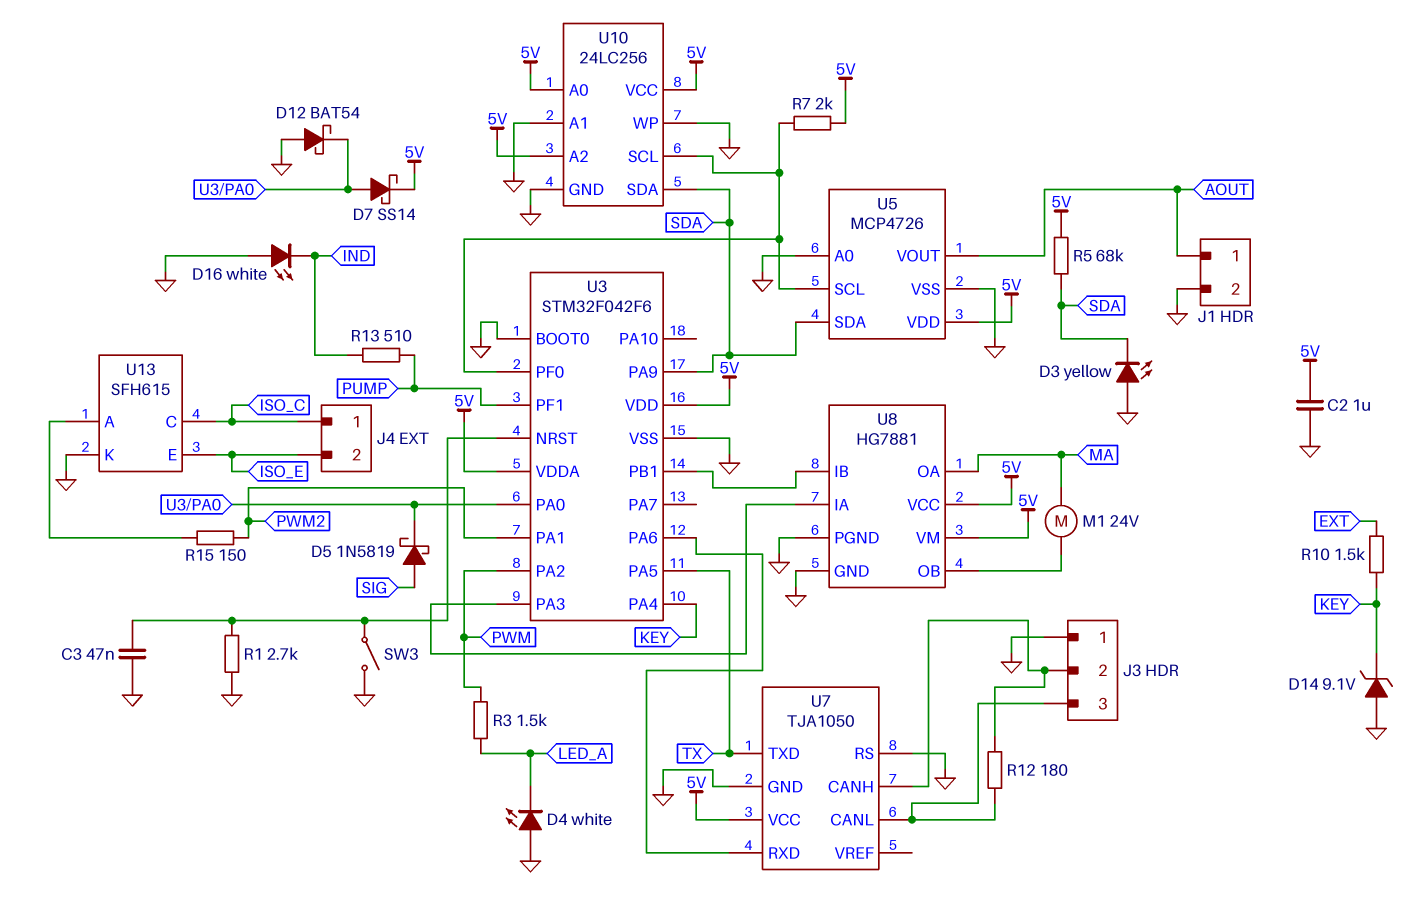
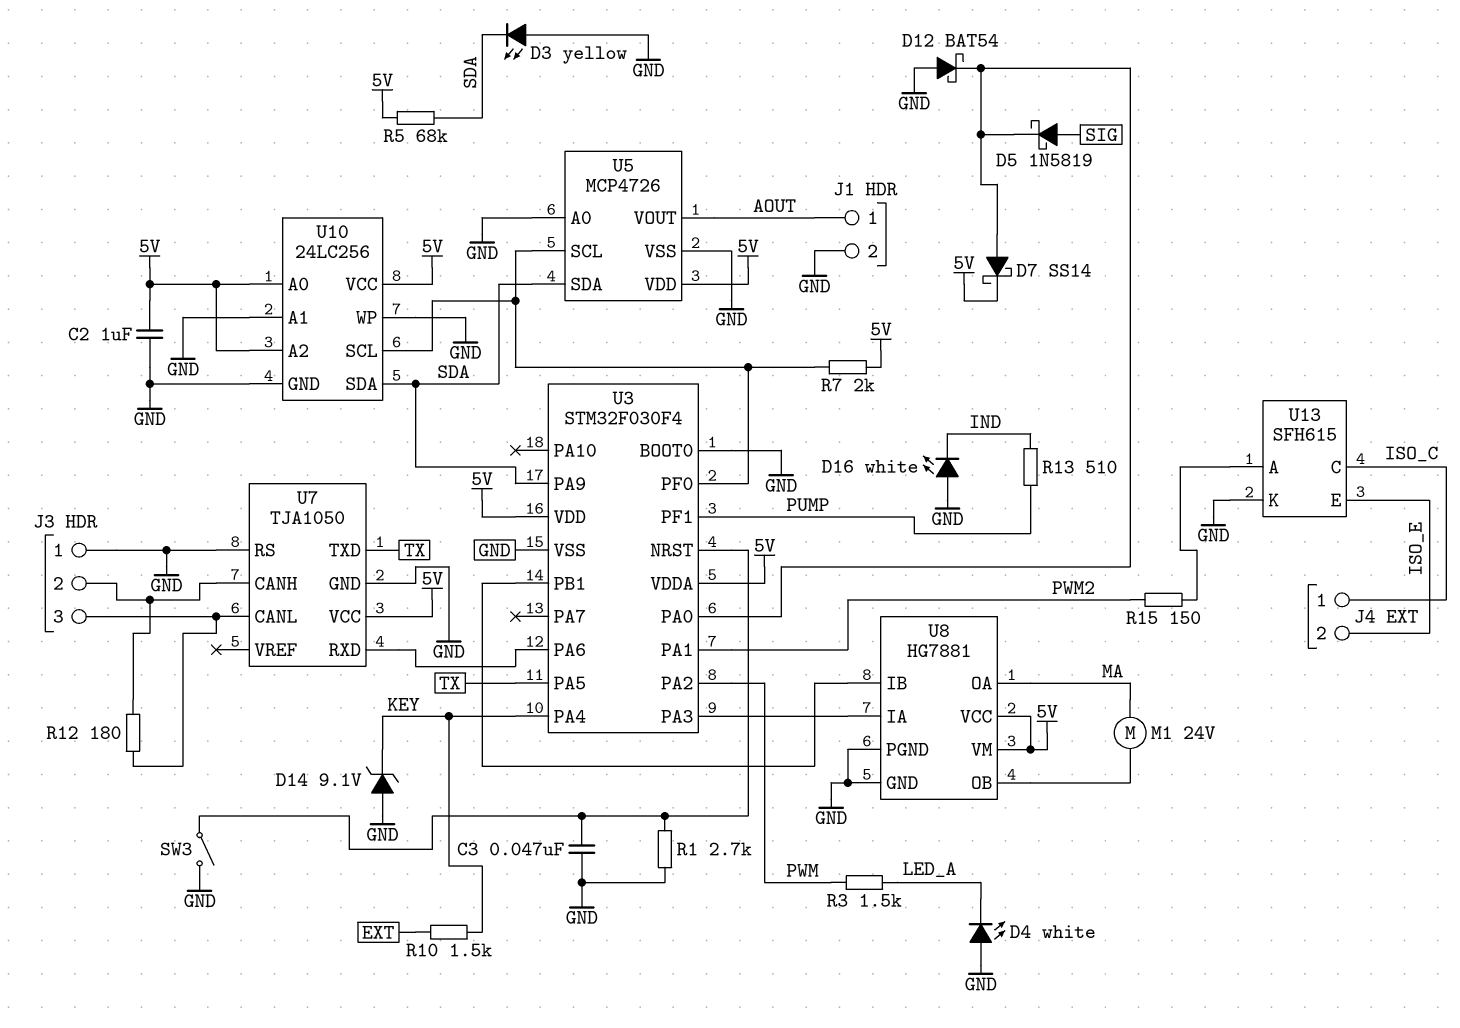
U3: STM32F042F6 -> STM32F030F4

